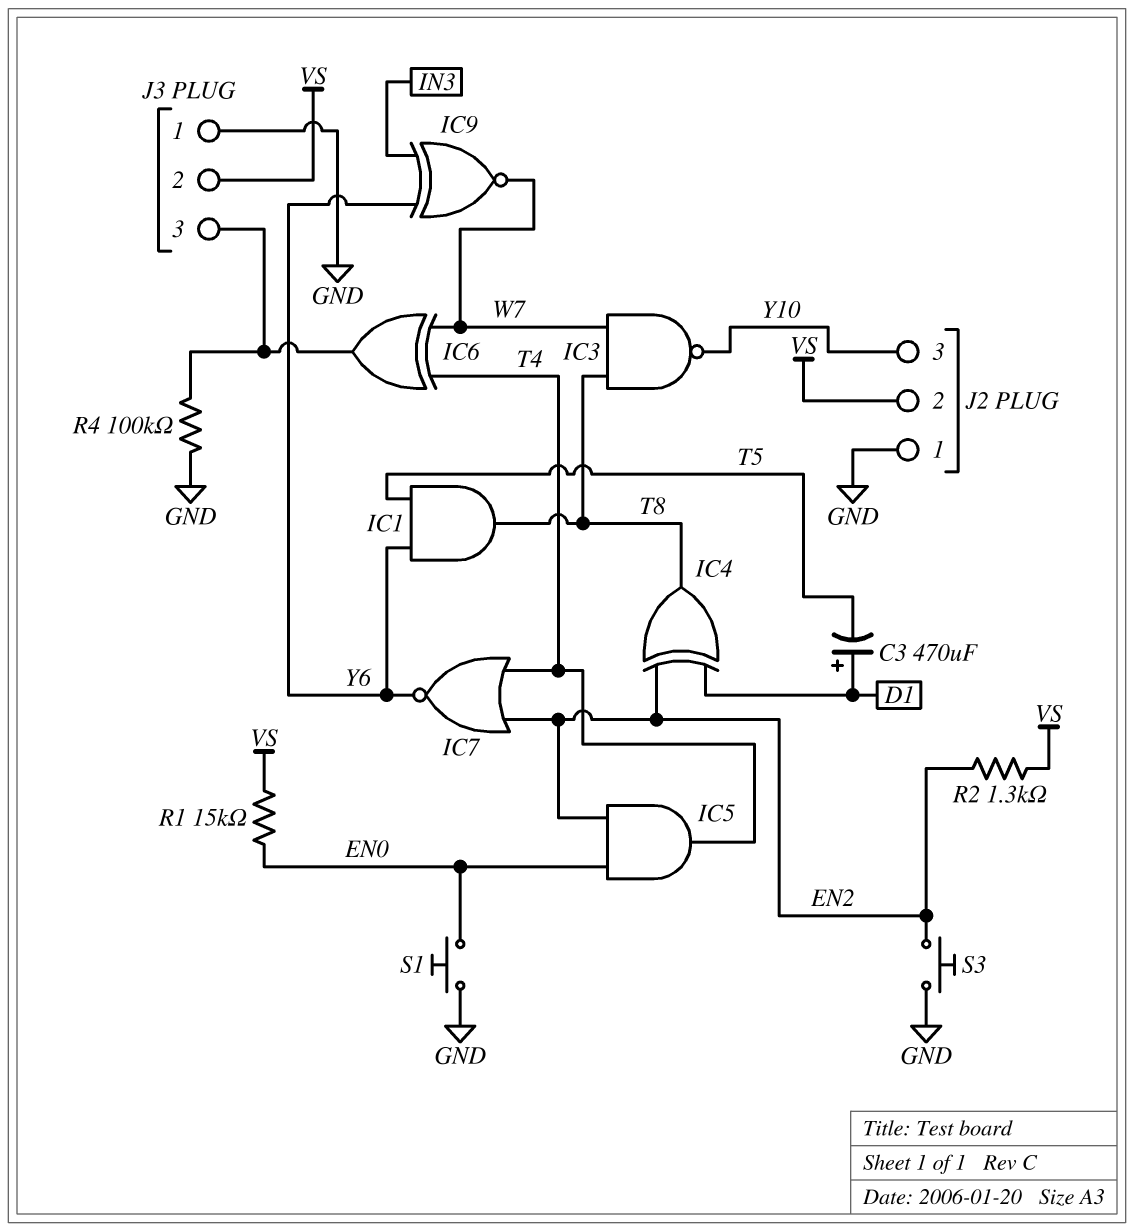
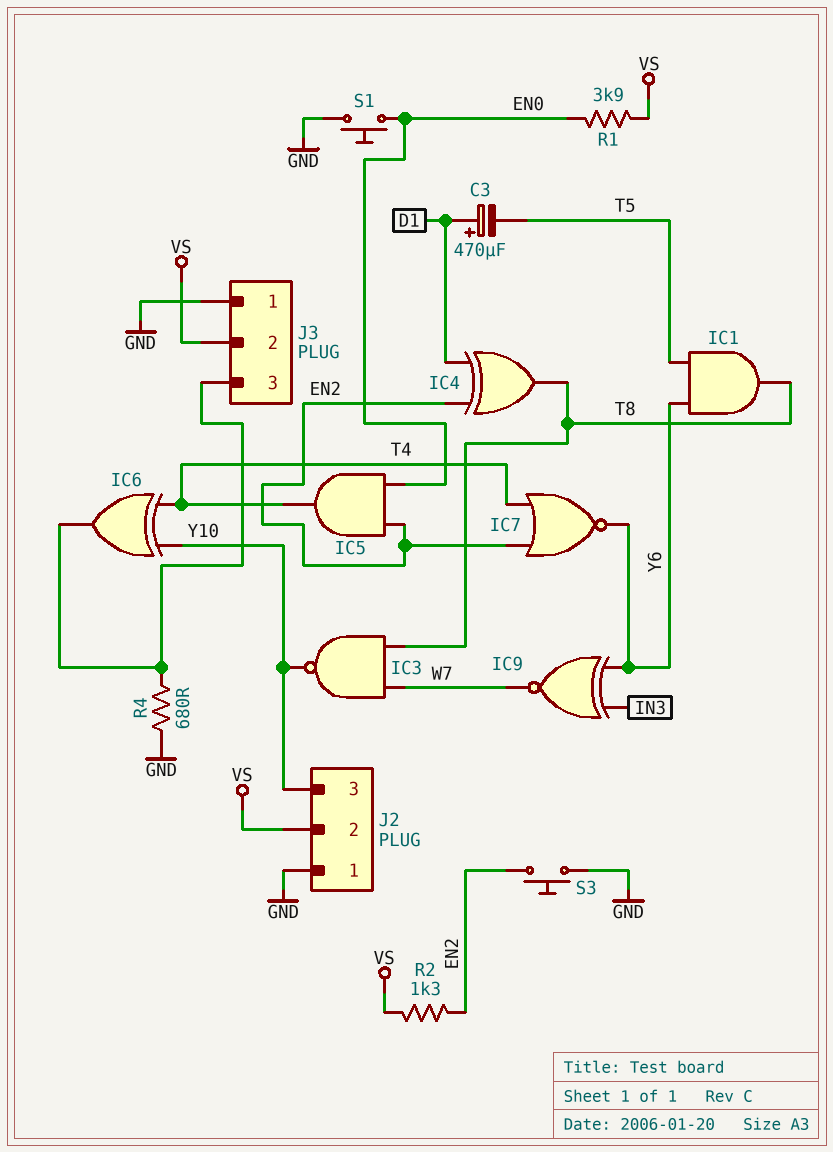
IC6: XOR (in T4, in W7, out J3/3) -> XOR (in T4, in Y10, out J3/3)
R1: 15k (EN0, VS) -> 3.9k (EN0, VS)
R4: 100k (GND, J3/3) -> 680 (GND, J3/3)

